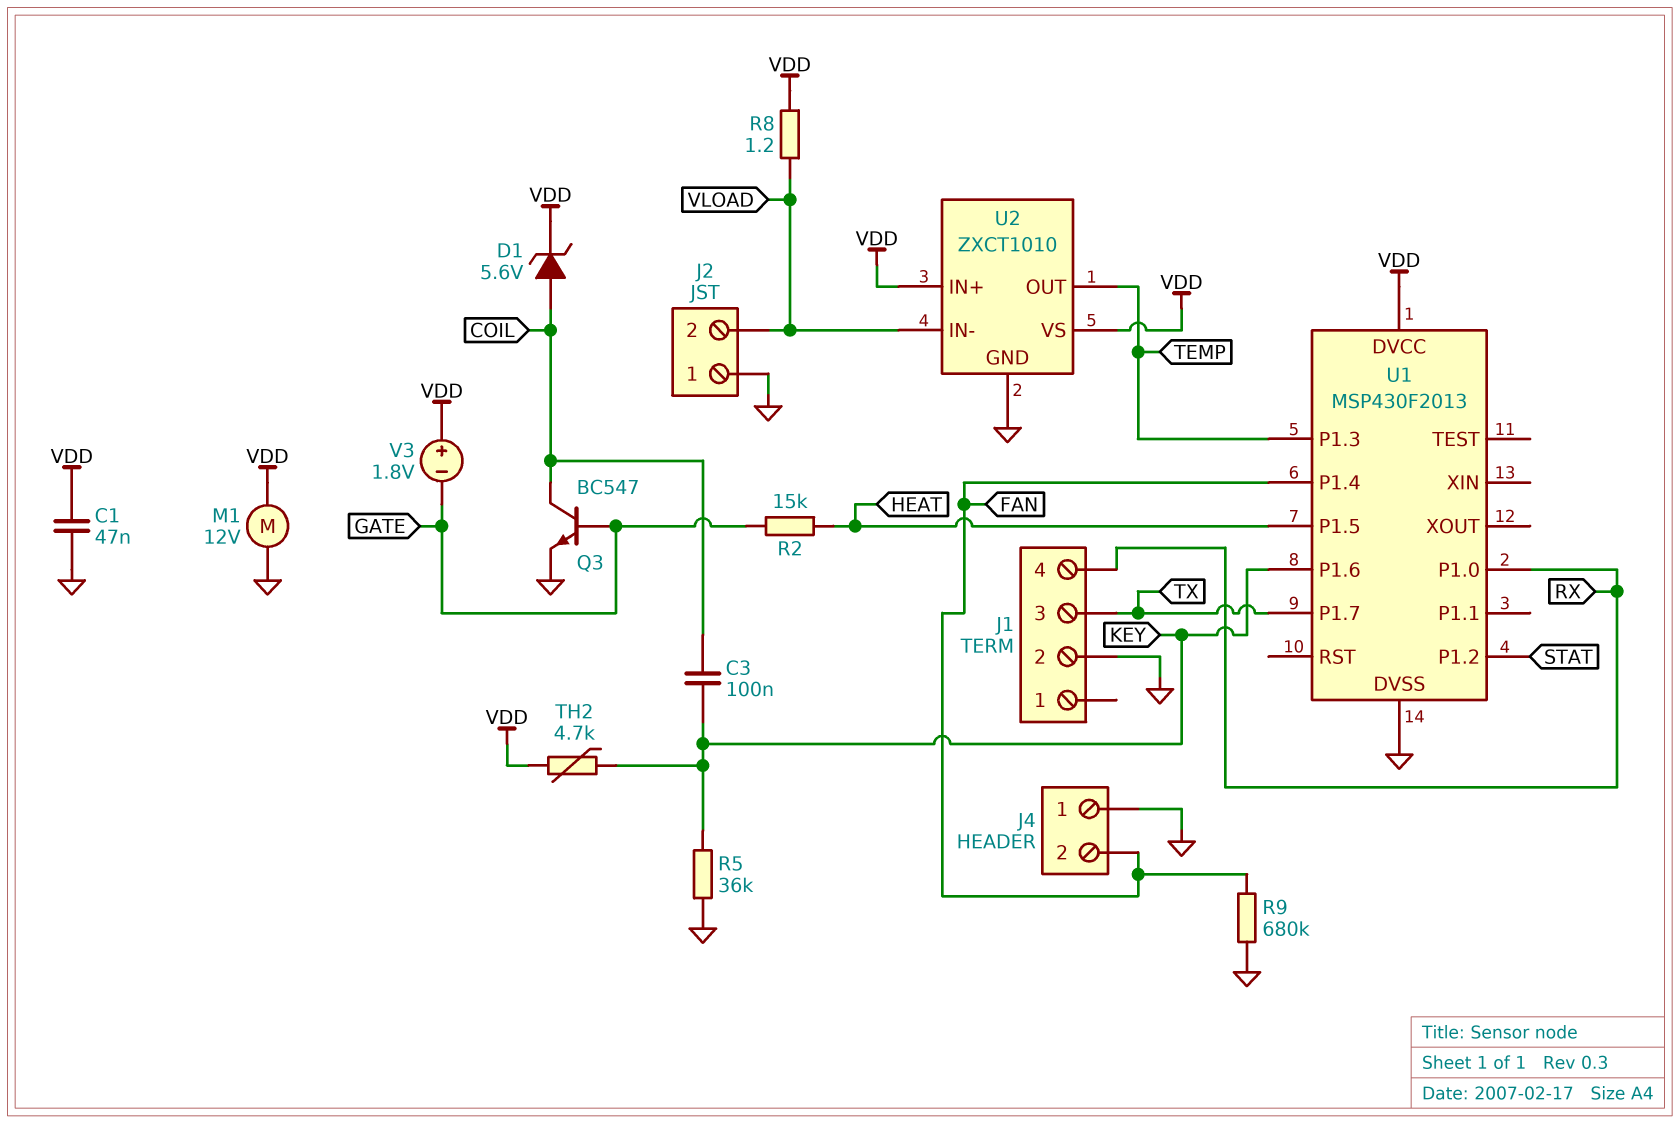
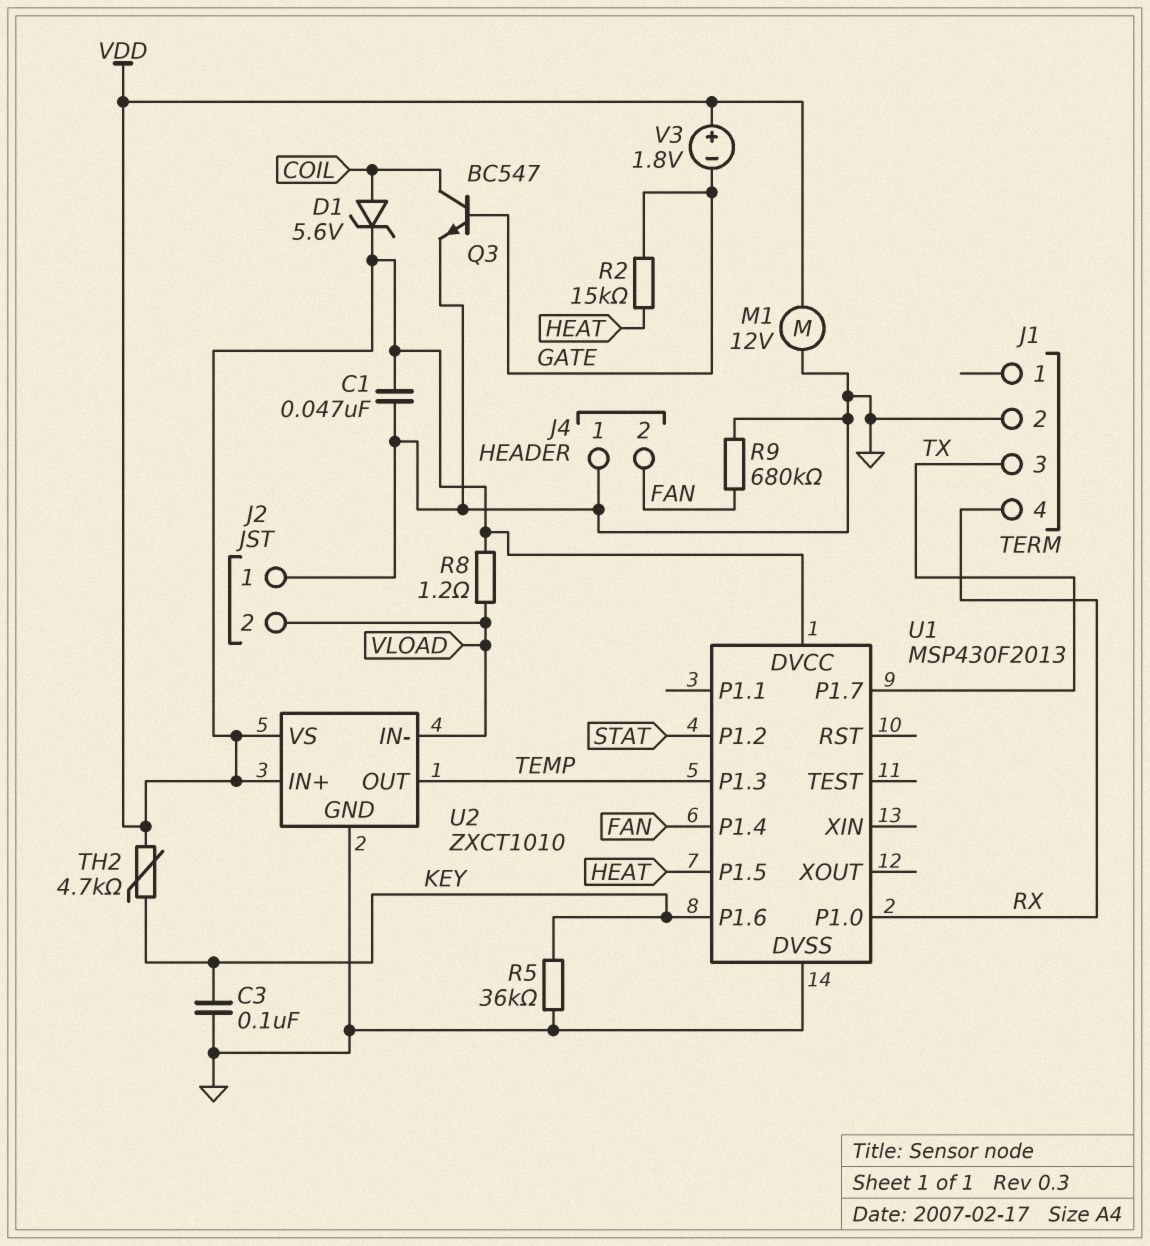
C3: 100nF (COIL, KEY) -> 100nF (GND, KEY)

